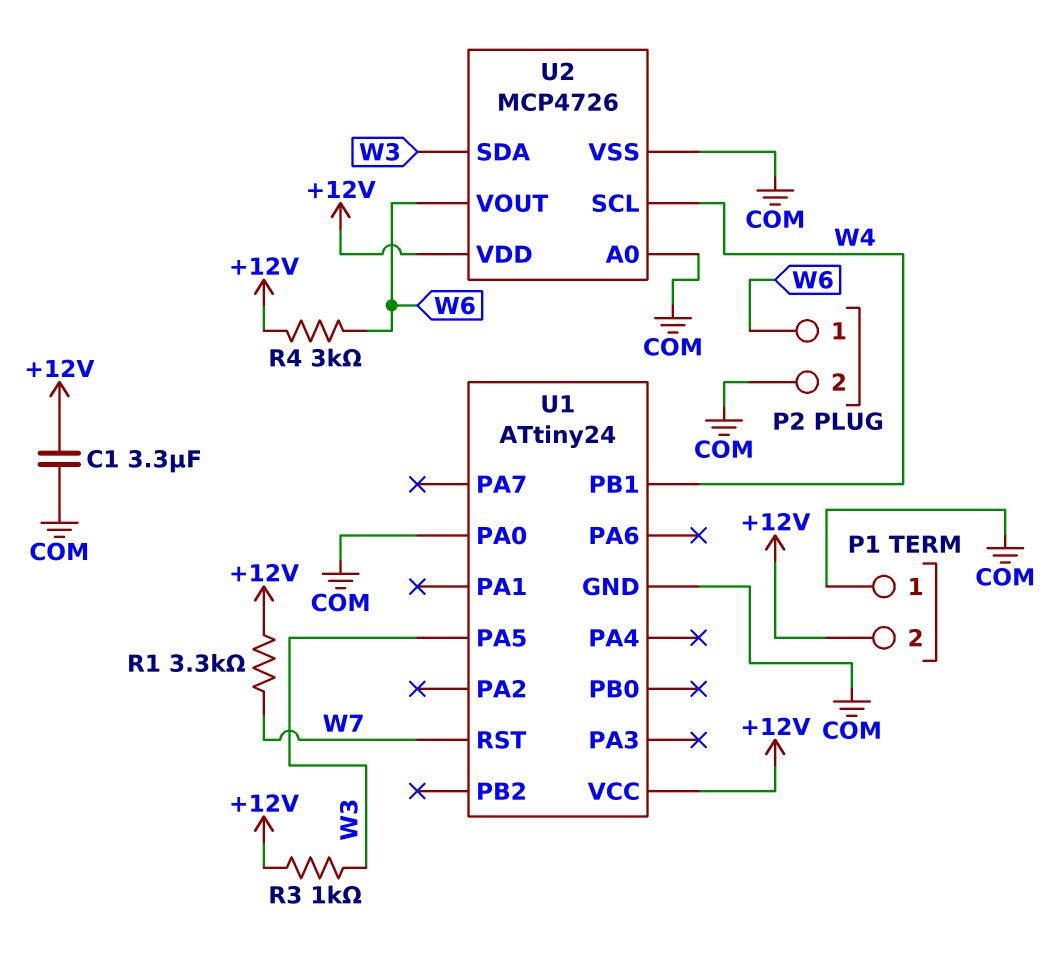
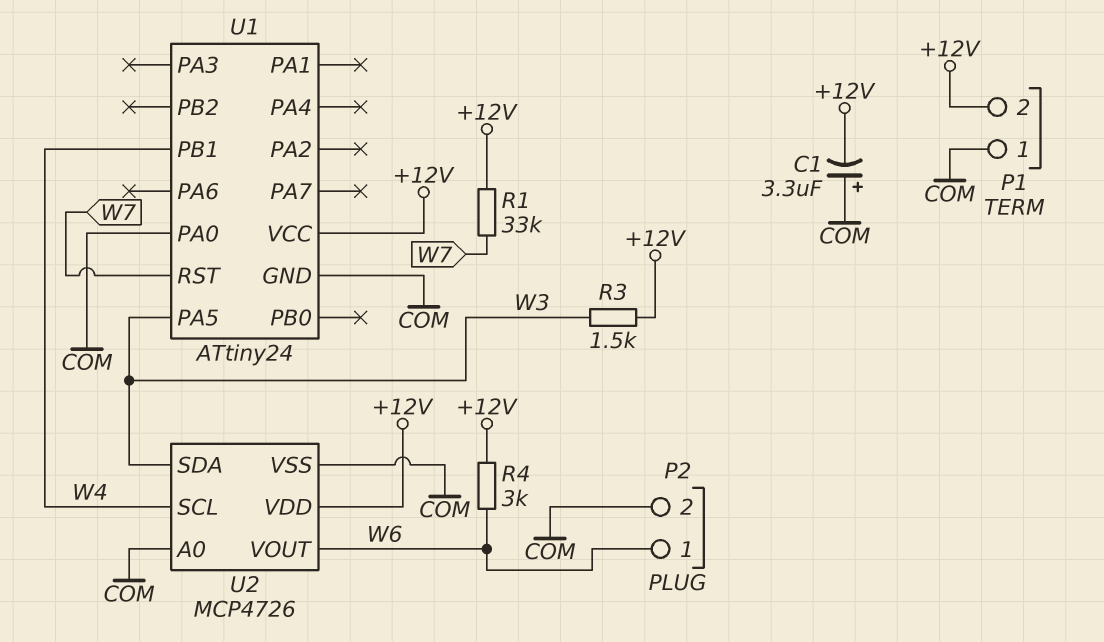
C1: 3.3uF (+12V, COM) -> 3.3uF (plus COM, minus +12V)
R1: 3.3k (+12V, W7) -> 33k (+12V, W7)
R3: 1k (+12V, W3) -> 1.5k (+12V, W3)

